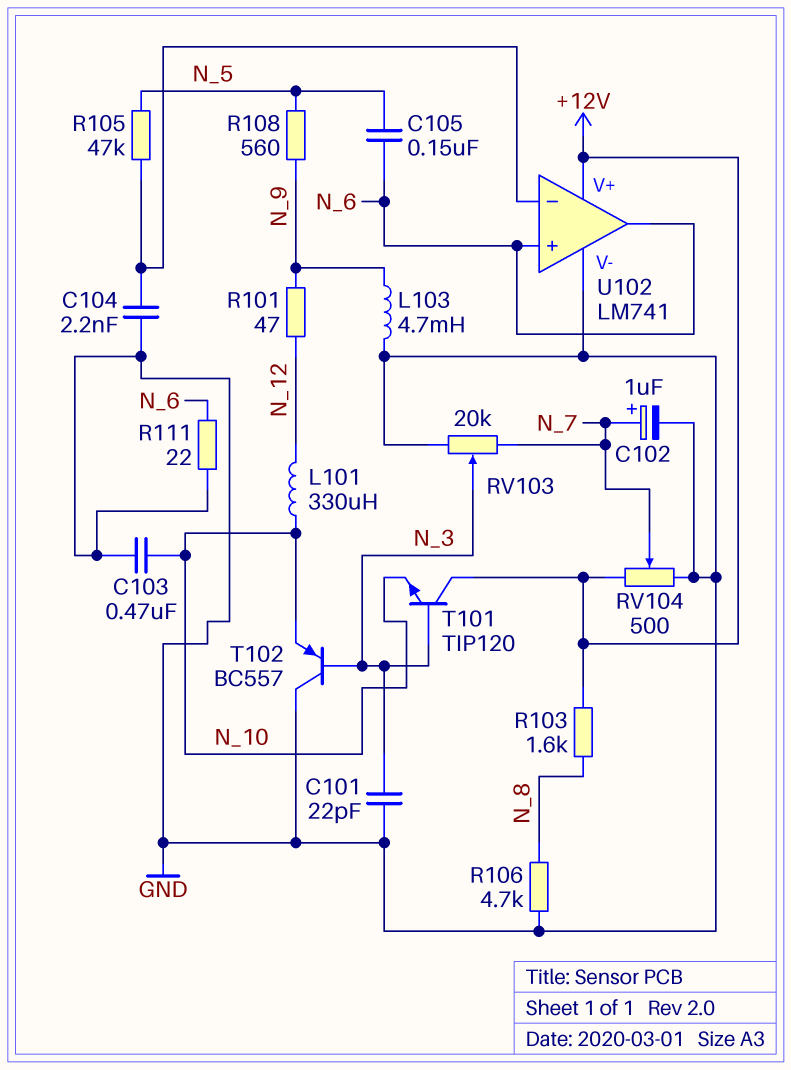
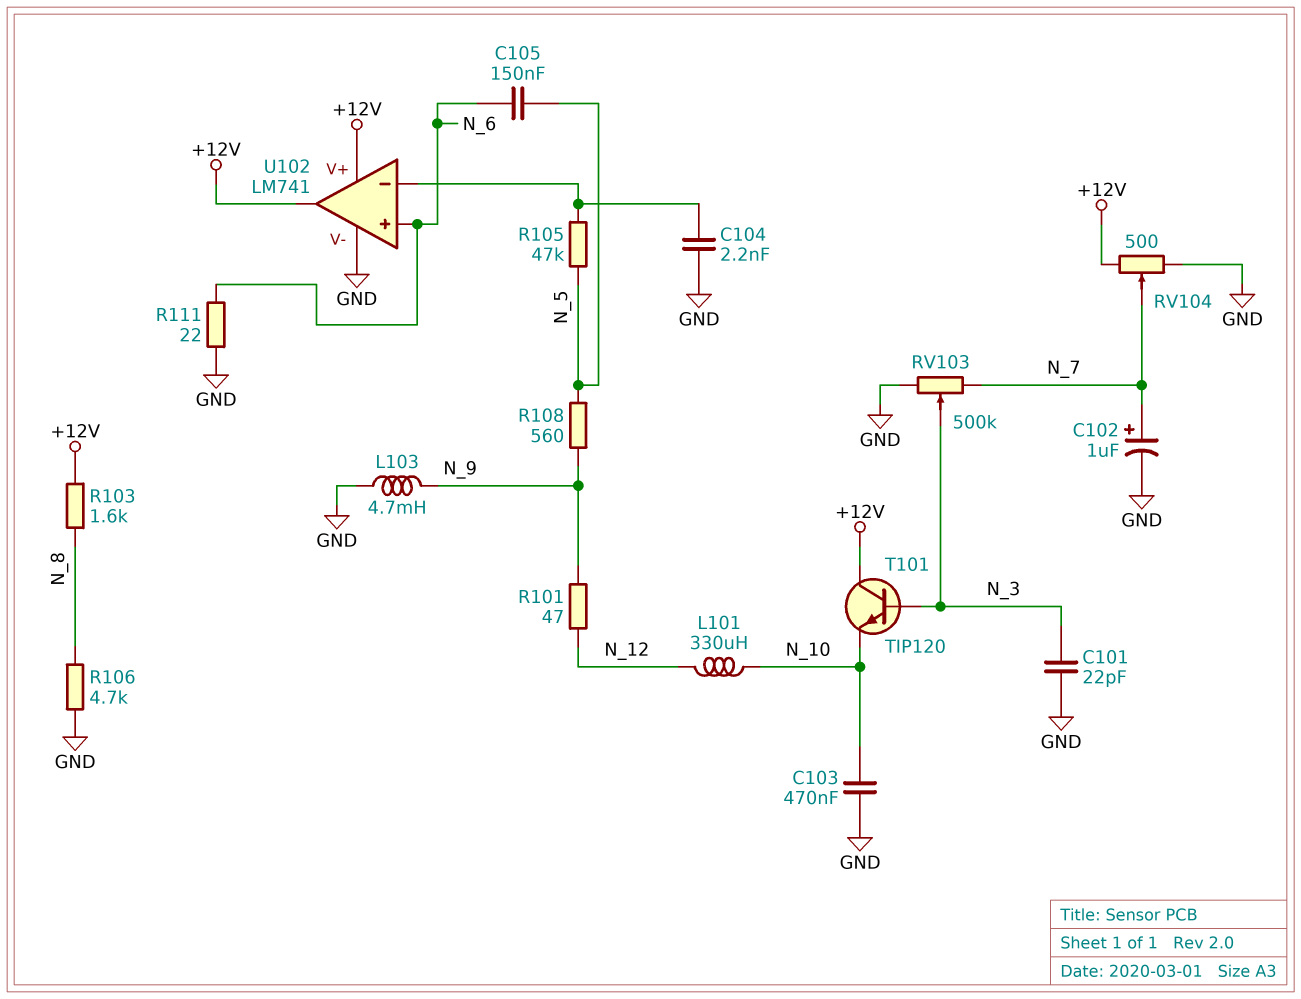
RV103: 20k (GND, N_7, wiper N_3) -> 500k (GND, N_7, wiper N_3)
T102: PNP BC557 (B N_3, C GND, E N_10) -> none
U102 pin out: N_6 -> +12V

